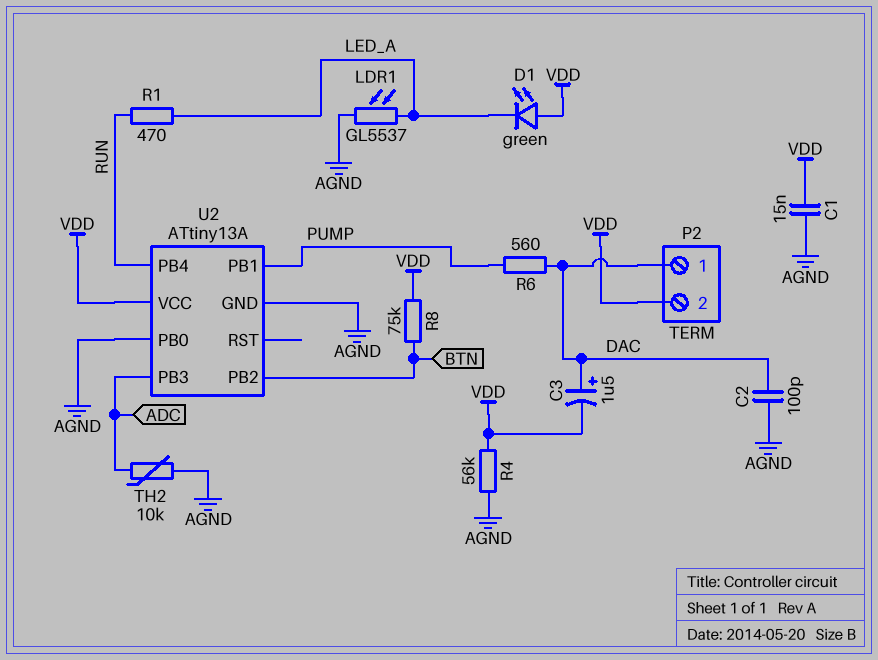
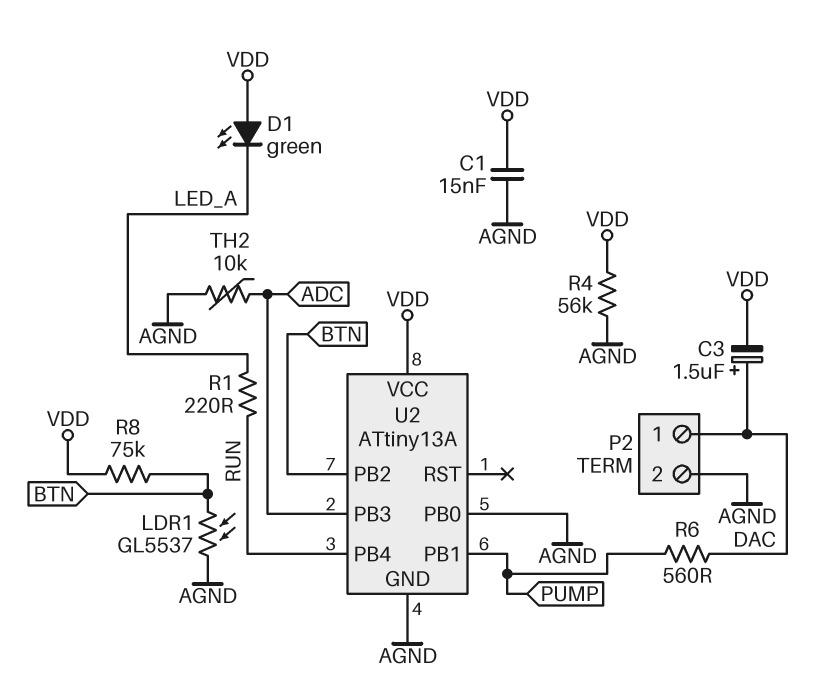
C2: 100pF (AGND, DAC) -> none
LDR1: GL5537 (AGND, LED_A) -> GL5537 (AGND, BTN)
P2 pin 2: VDD -> AGND
R1: 470 (LED_A, RUN) -> 220 (LED_A, RUN)

